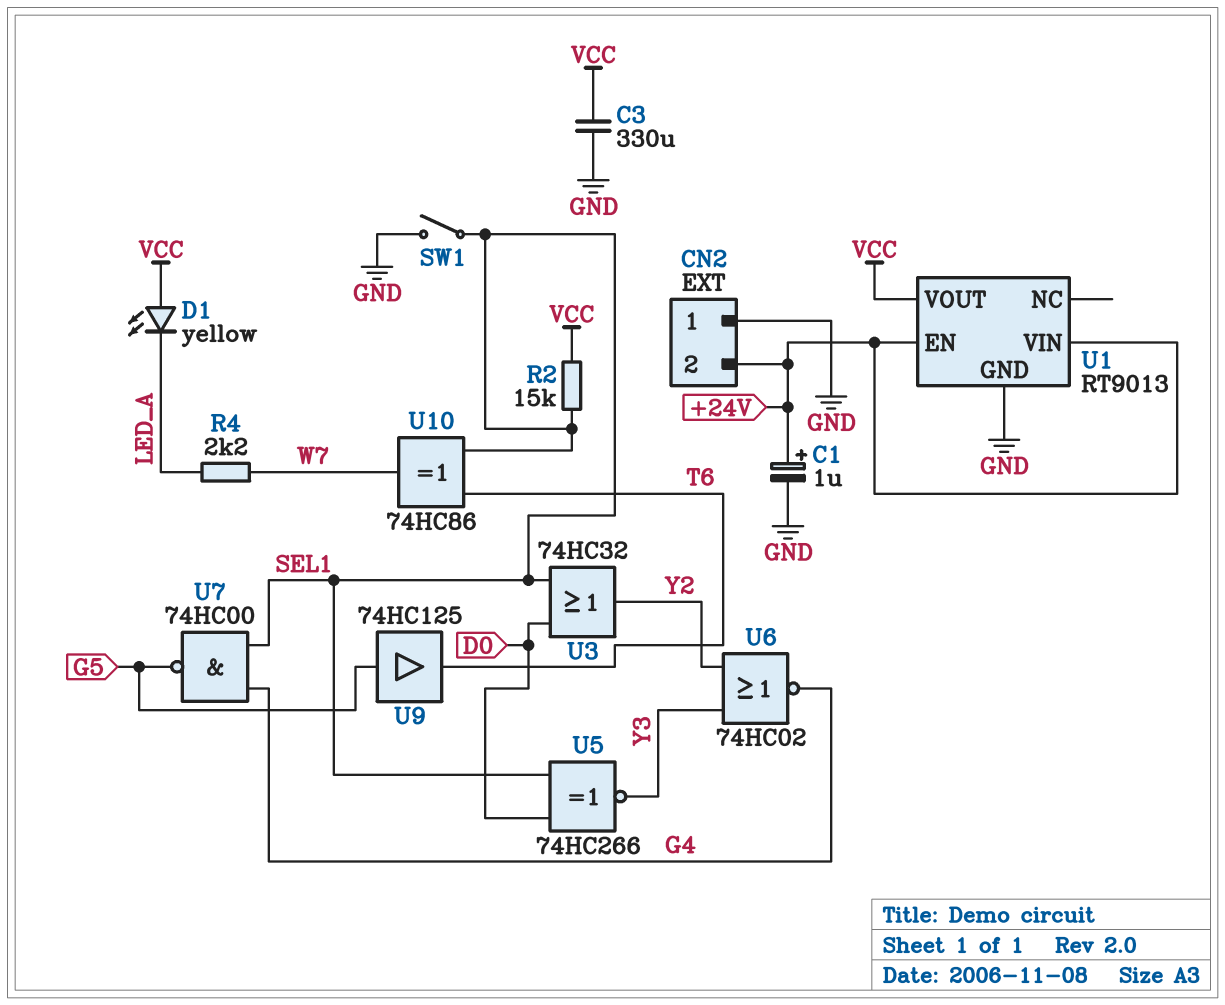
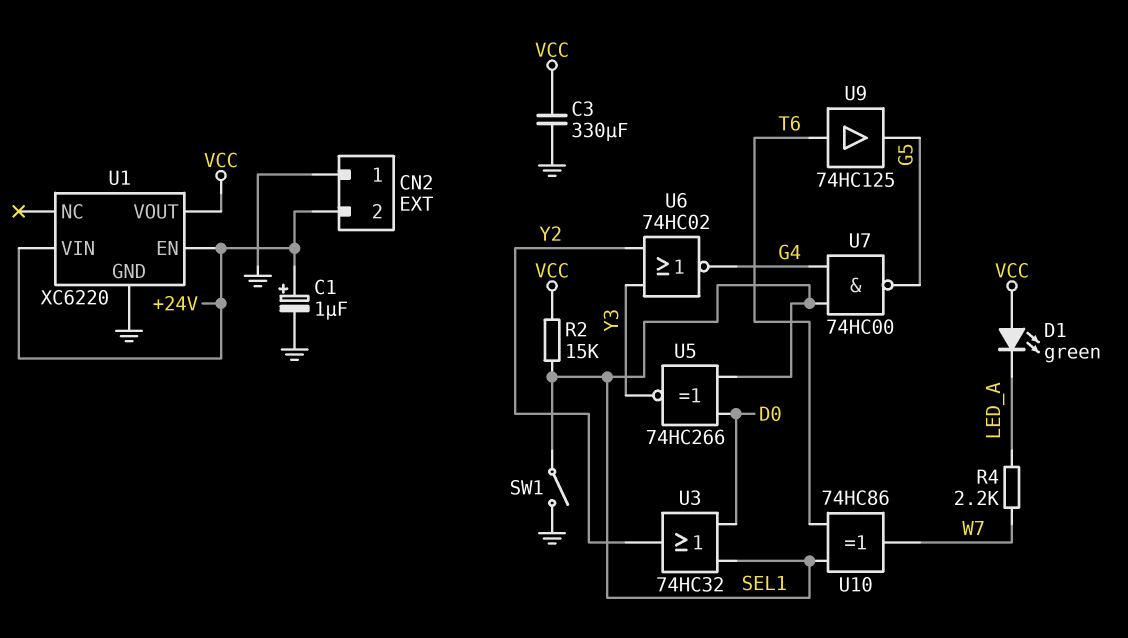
D1: LED yellow (A VCC, K LED_A) -> LED green (A VCC, K LED_A)
U1: RT9013 -> XC6220
U9: buffer 74HC125 (in G5, out T6) -> buffer 74HC125 (in T6, out G5)

